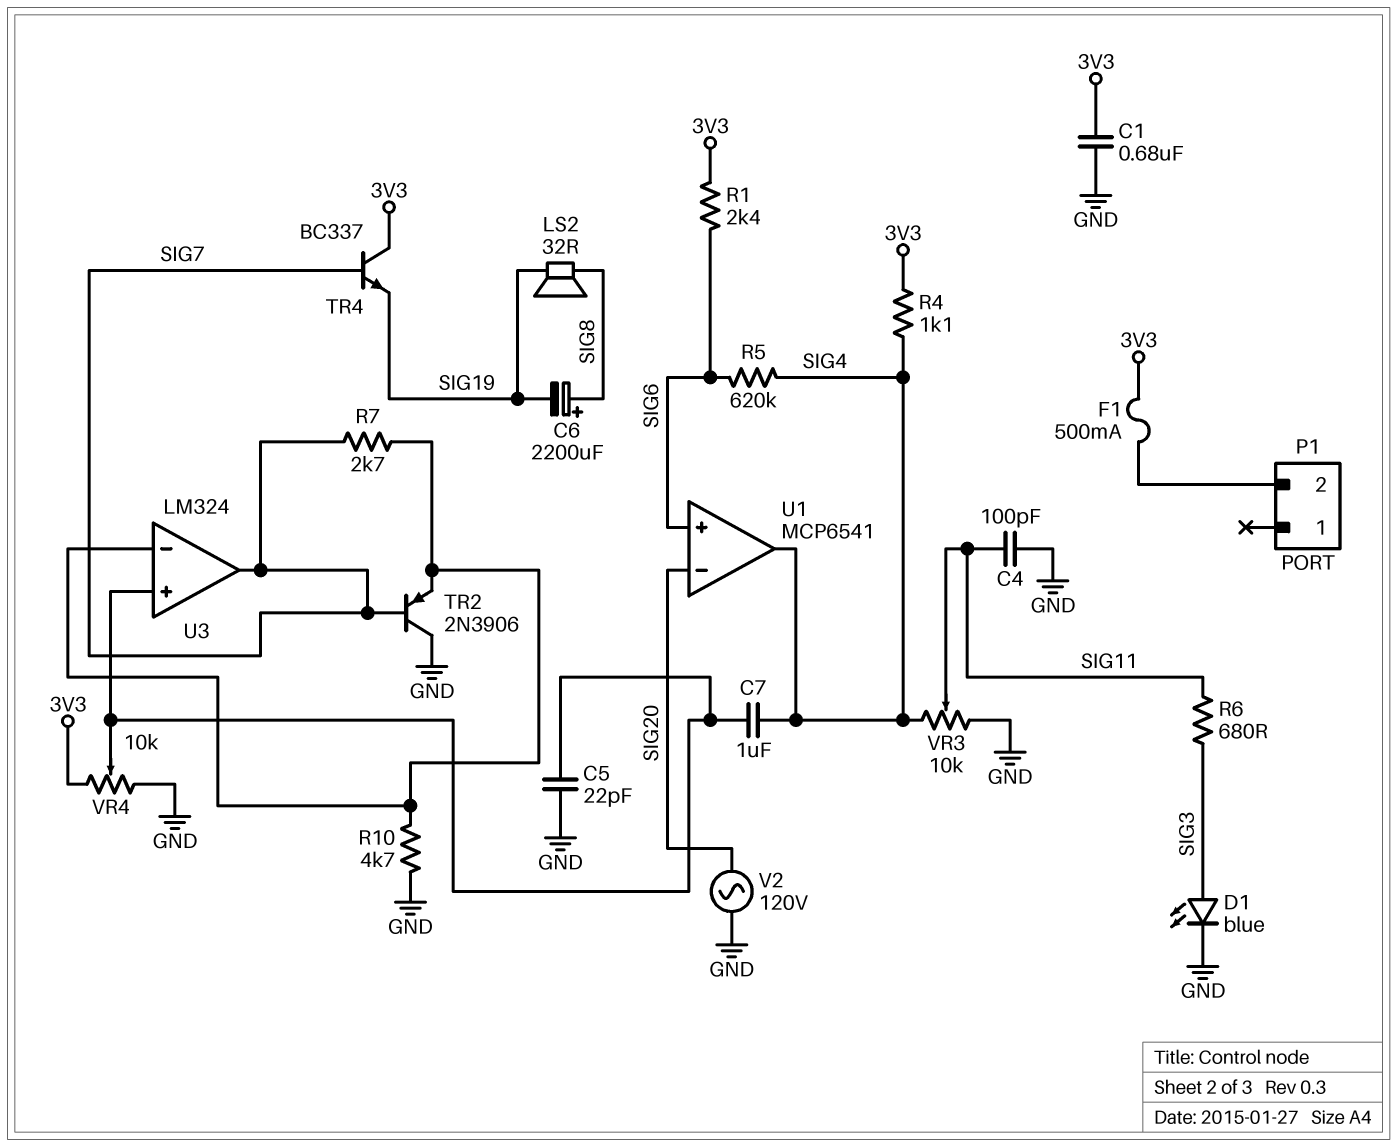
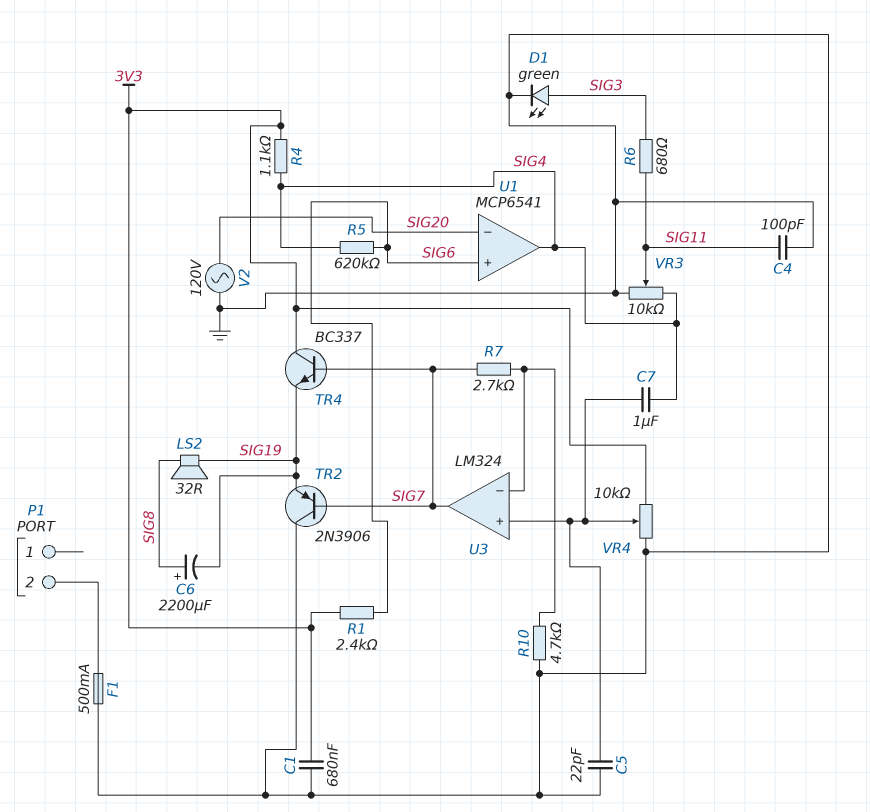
D1: LED blue (A SIG3, K GND) -> LED green (A SIG3, K GND)
F1: 500mA (3V3, P1/2) -> 500mA (GND, P1/2)
TR2: PNP 2N3906 (B SIG7, C GND, E U3/in-) -> PNP 2N3906 (B SIG7, C GND, E SIG19)

